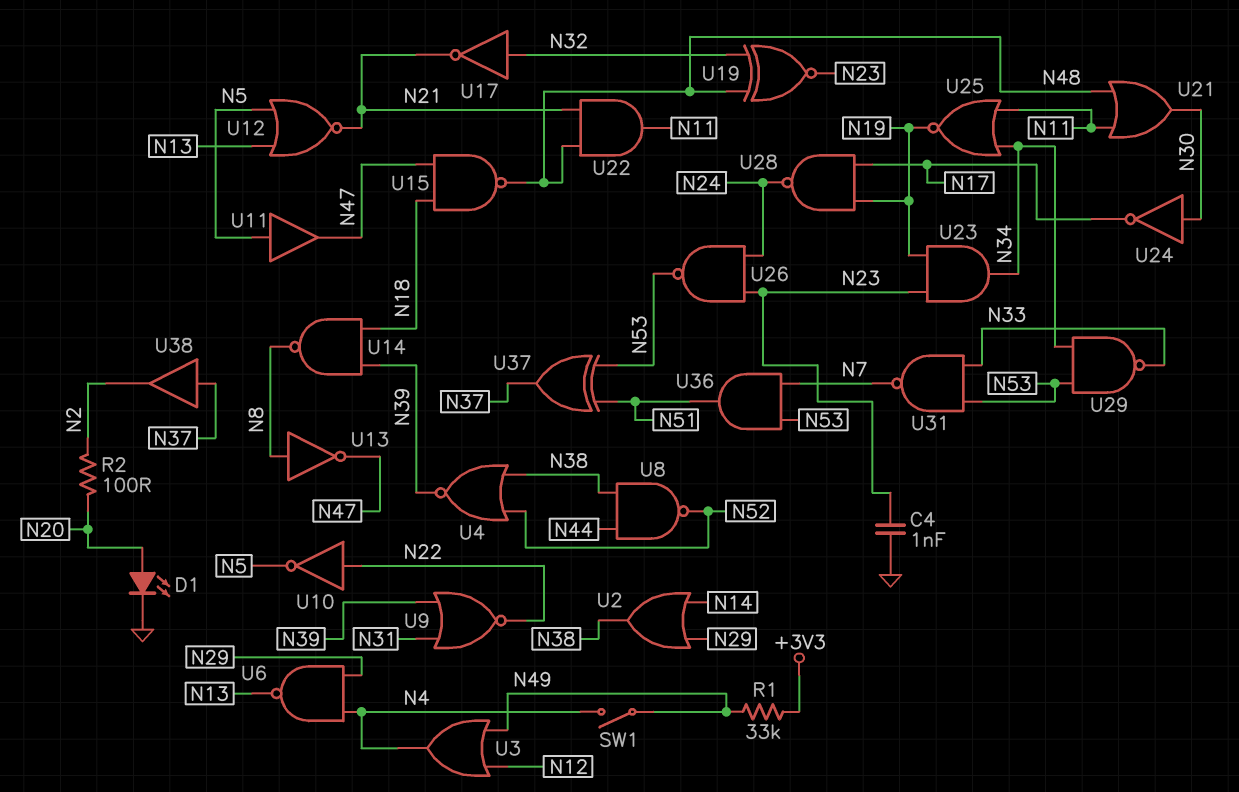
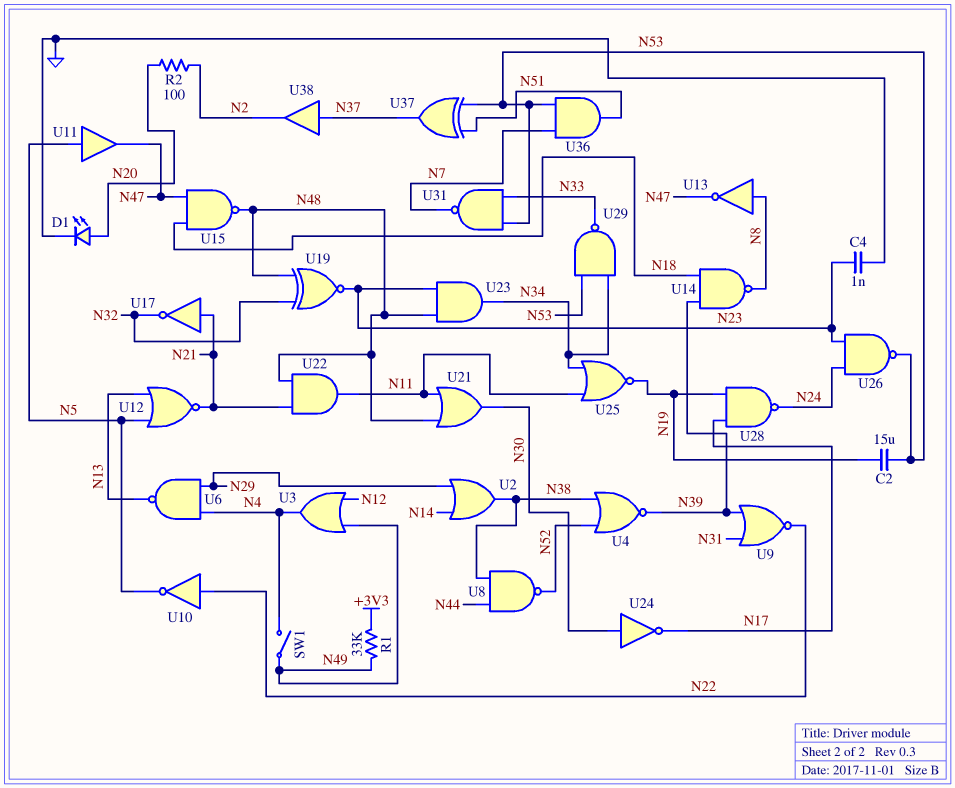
C2: none -> 15uF (N19, N53)
U17: NOT (in N32, out N21) -> NOT (in N21, out N32)
U23: AND (in N19, in N23, out N34) -> AND (in N23, in N48, out N34)

